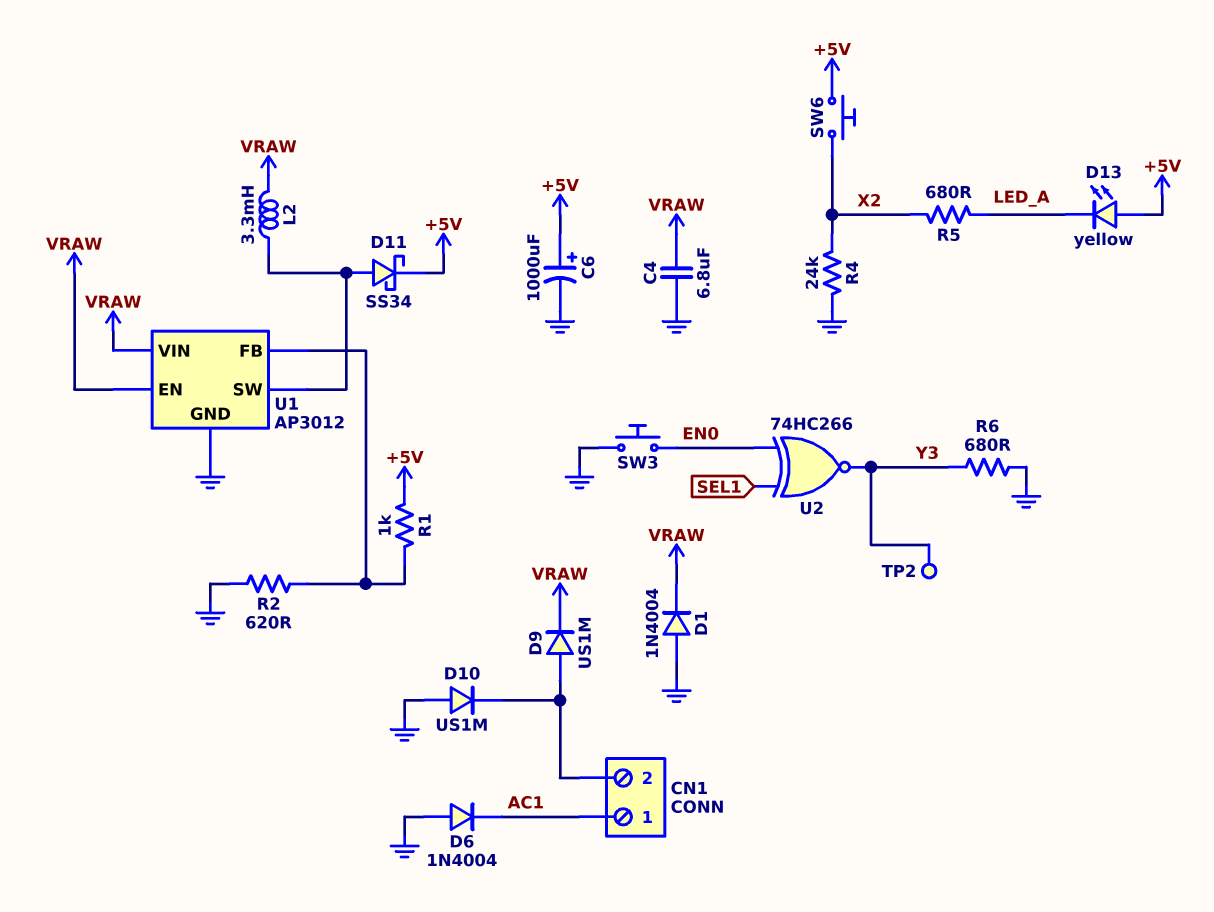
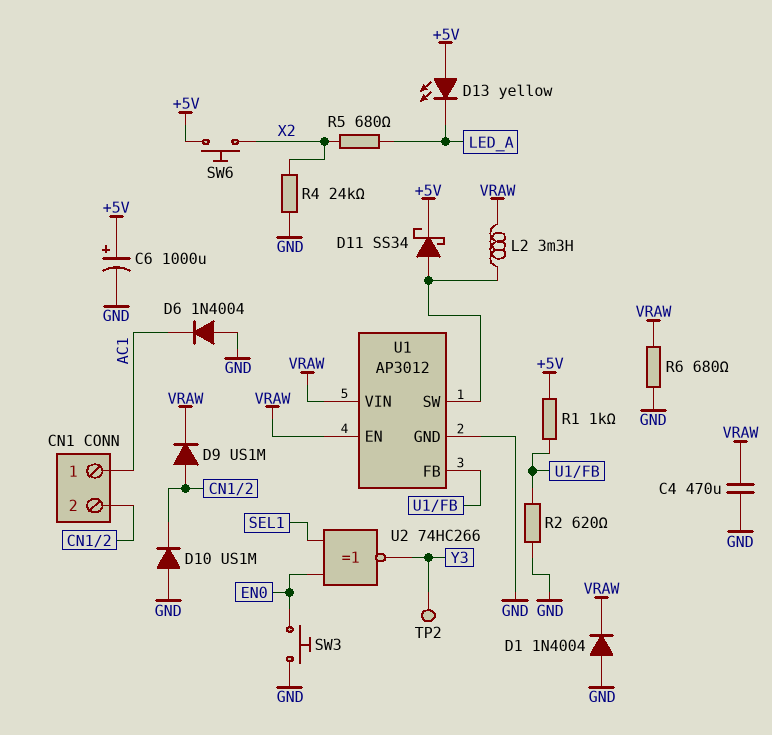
C4: 6.8uF (GND, VRAW) -> 470uF (GND, VRAW)
R6: 680 (GND, Y3) -> 680 (GND, VRAW)

